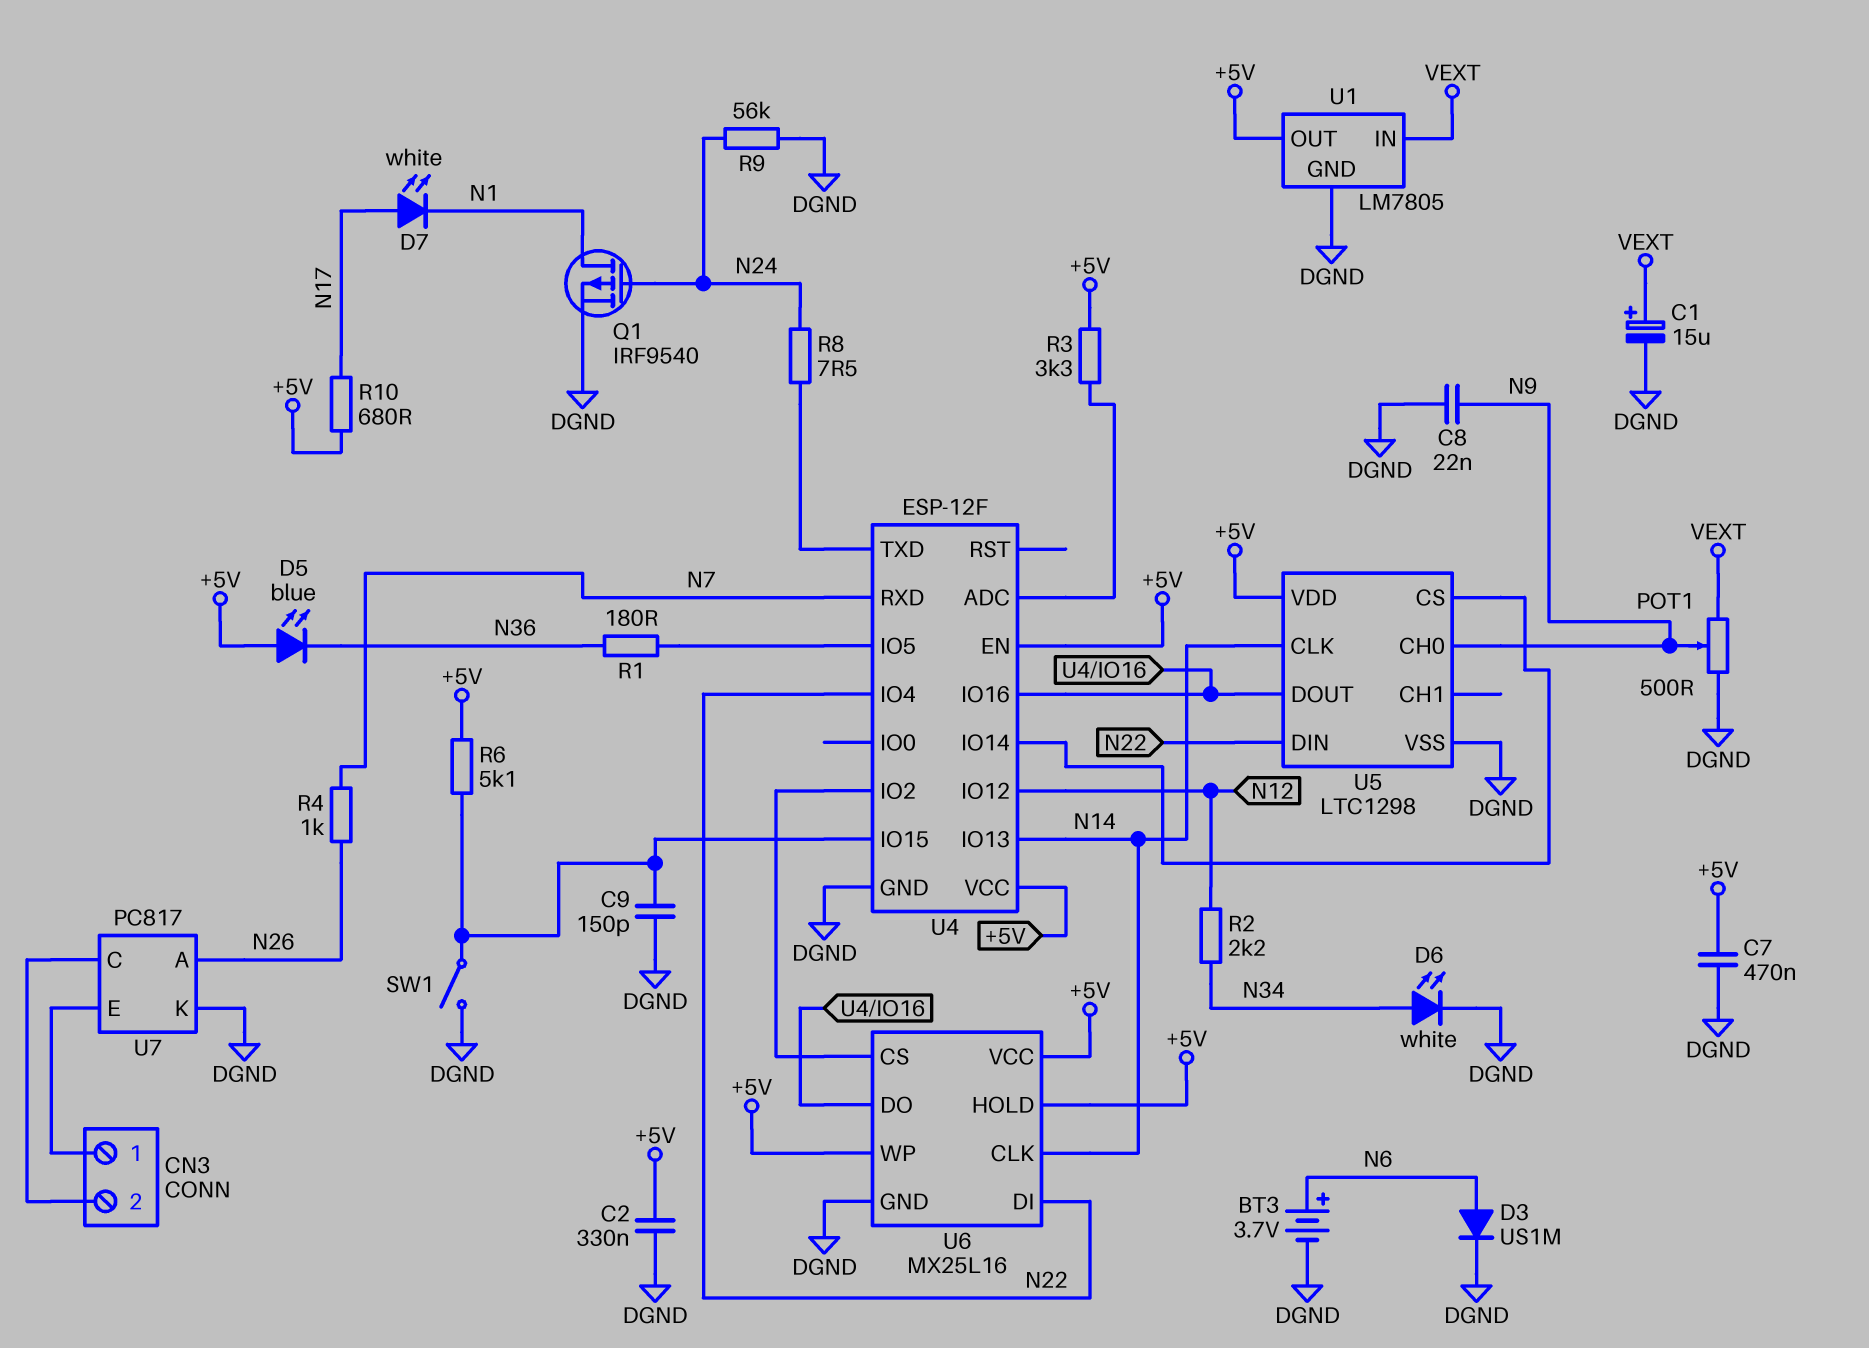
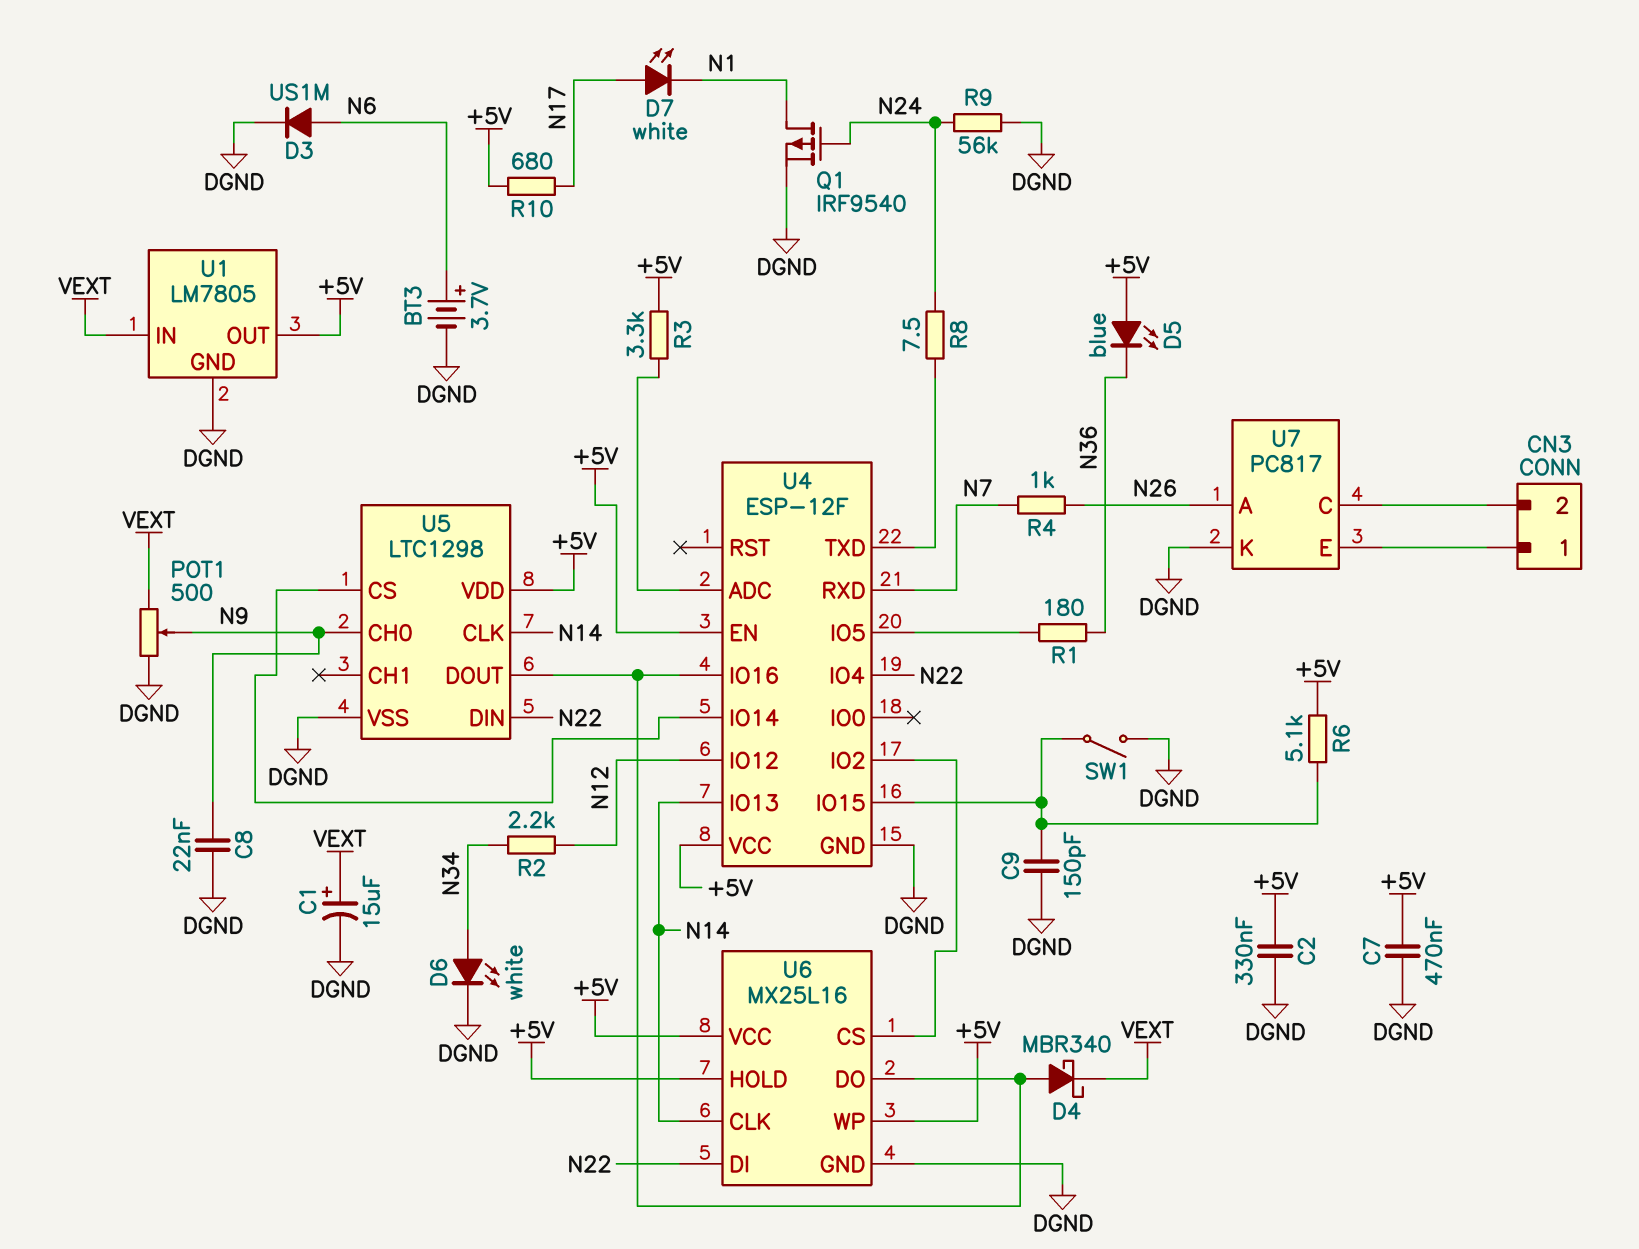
D4: none -> schottky MBR340 (A U4/IO16, K VEXT)

